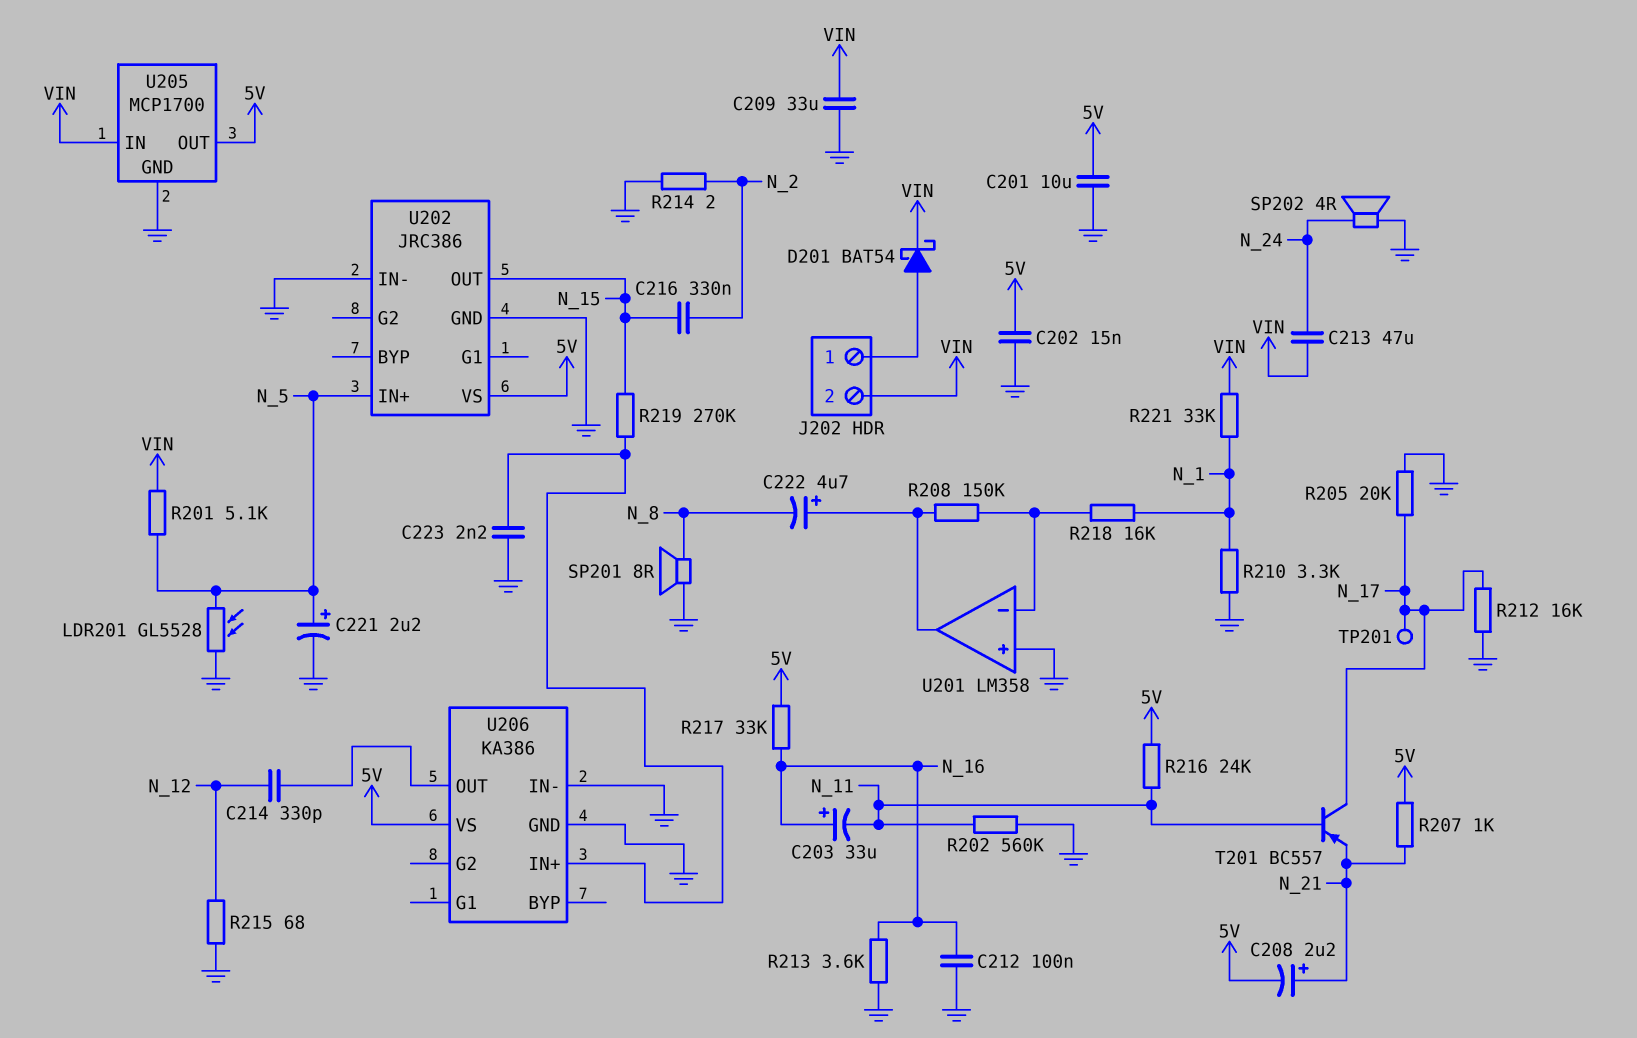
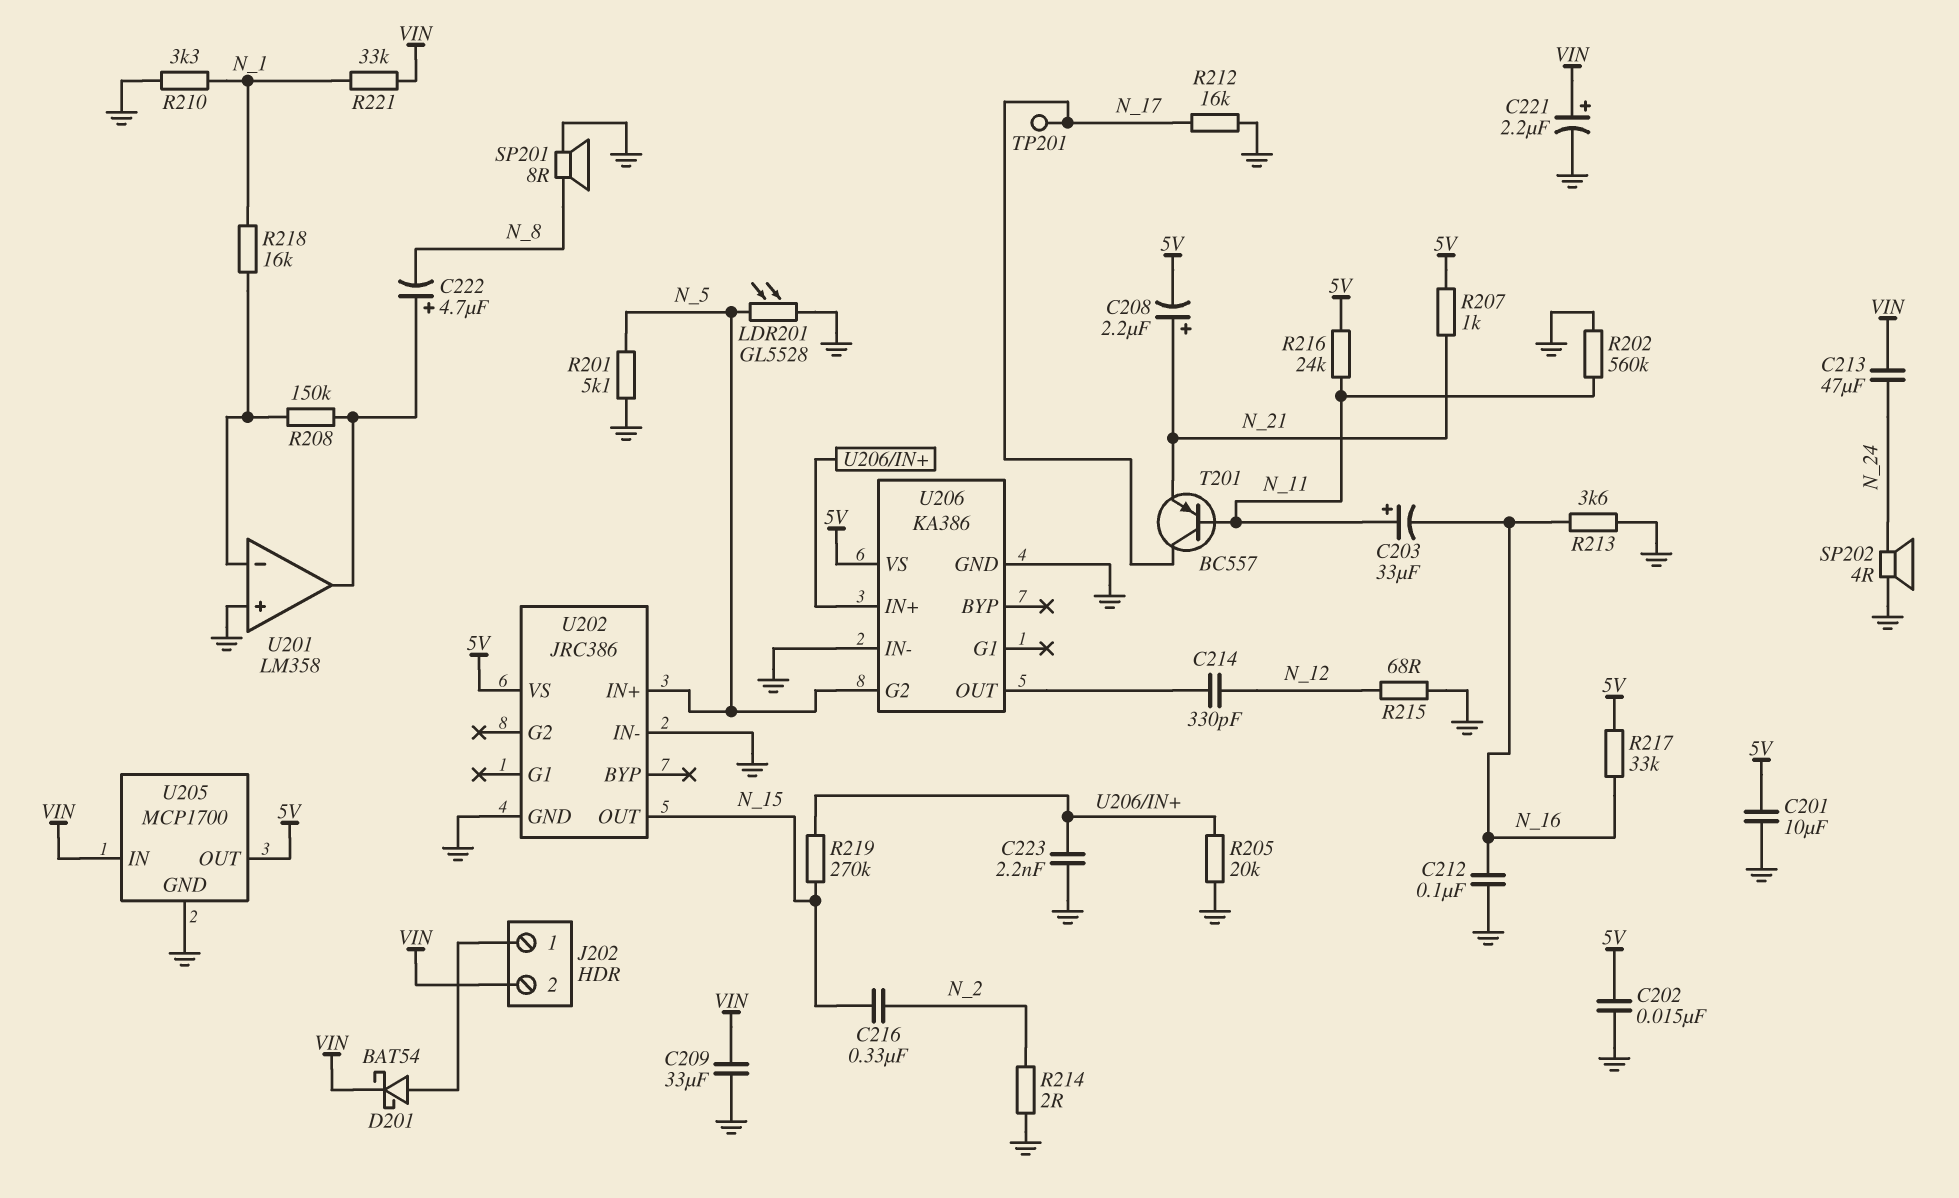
C203: 33uF (plus N_16, minus N_11) -> 33uF (plus N_11, minus N_16)
C221: 2.2uF (plus N_5, minus GND) -> 2.2uF (plus VIN, minus GND)
R201: 5.1k (N_5, VIN) -> 5.1k (GND, N_5)
R205: 20k (GND, N_17) -> 20k (GND, U206/IN+)
U206 pin G2: none -> N_5

